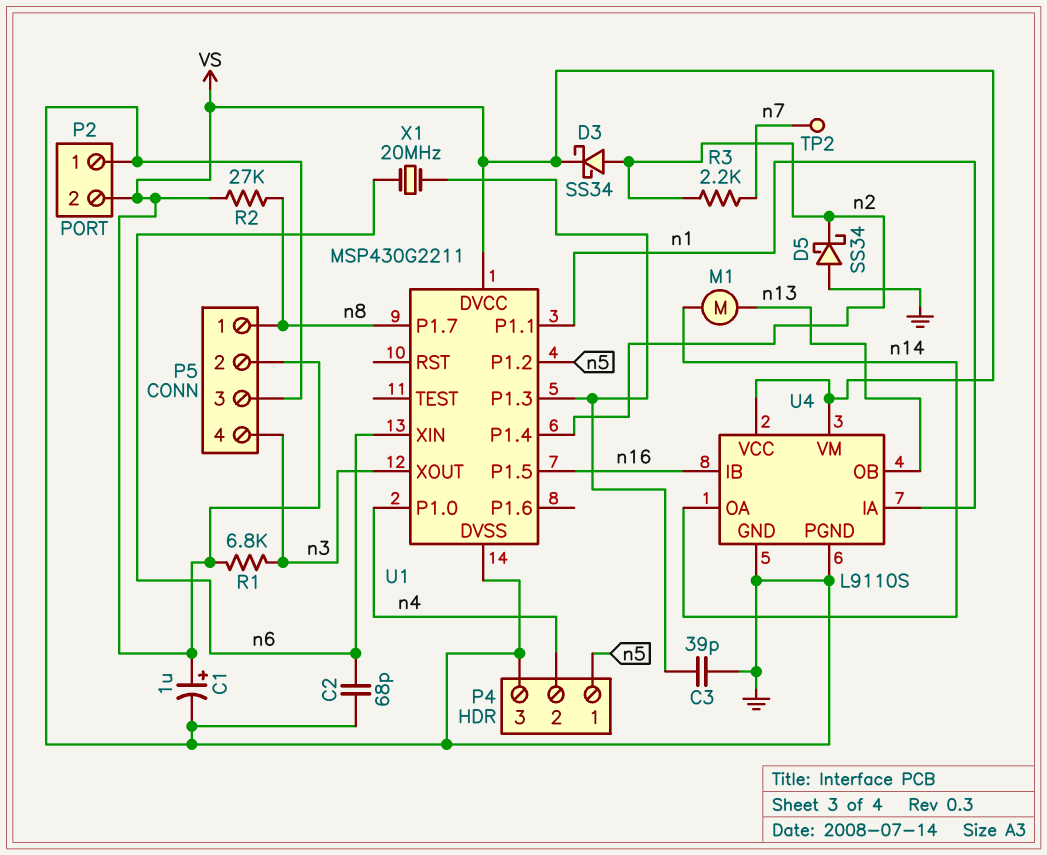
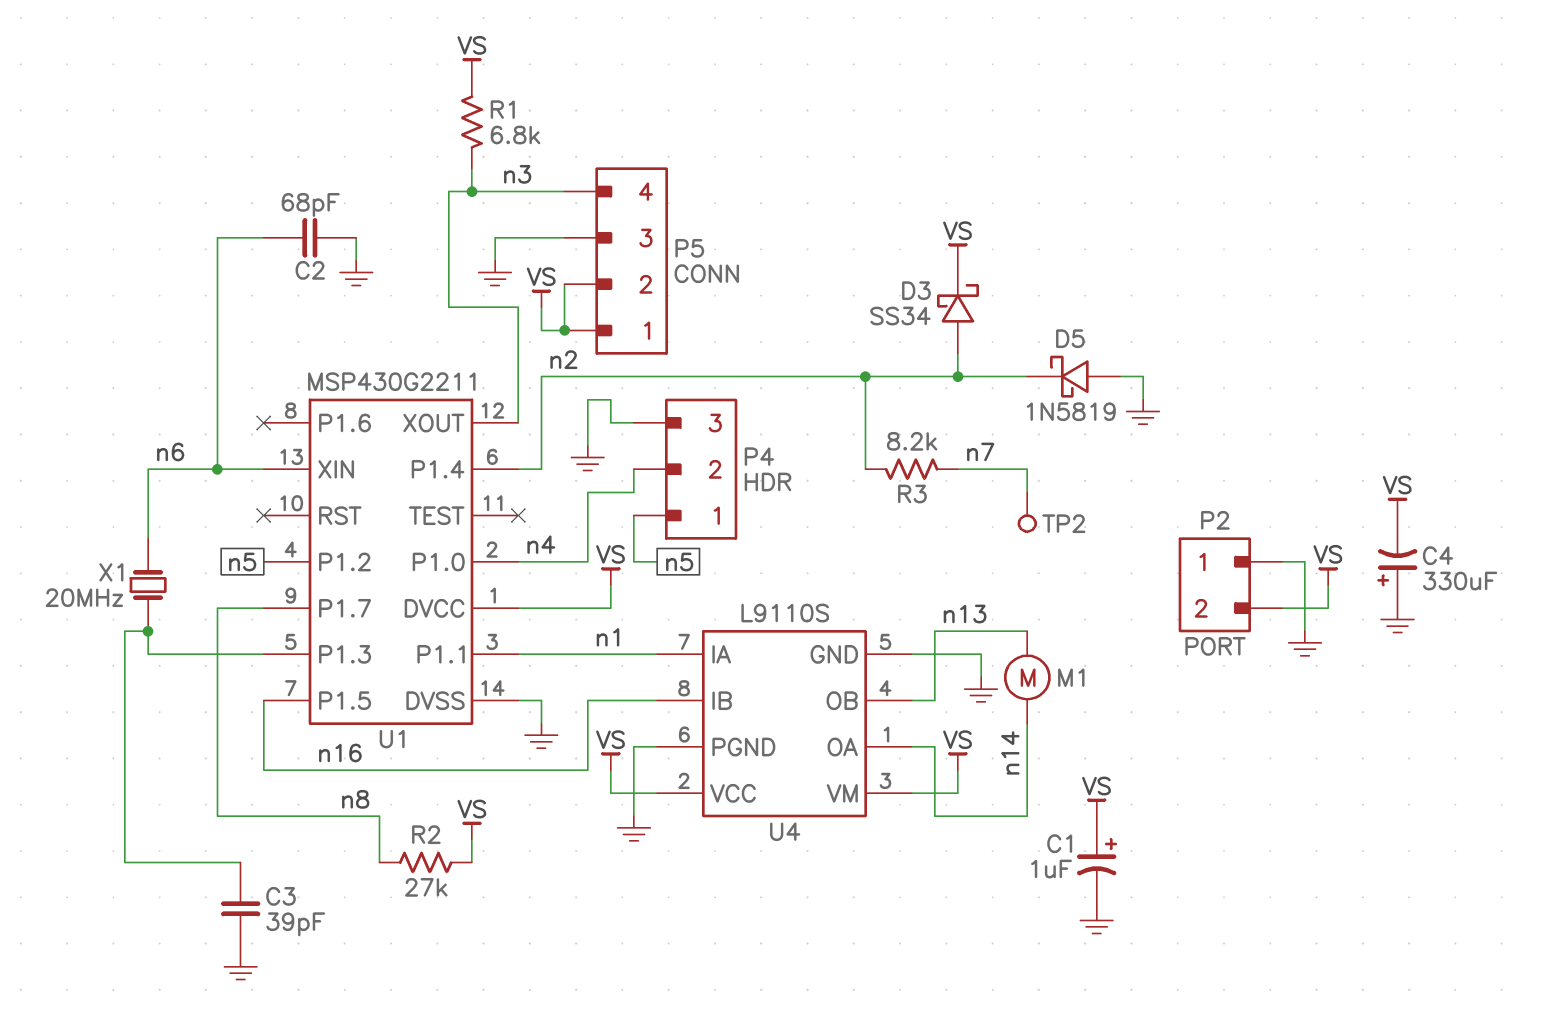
C4: none -> 330uF (plus GND, minus VS)
D5: schottky SS34 (A GND, K n2) -> schottky 1N5819 (A GND, K n2)
P5 pin 1: n8 -> VS
R3: 2.2k (n2, n7) -> 8.2k (n2, n7)

